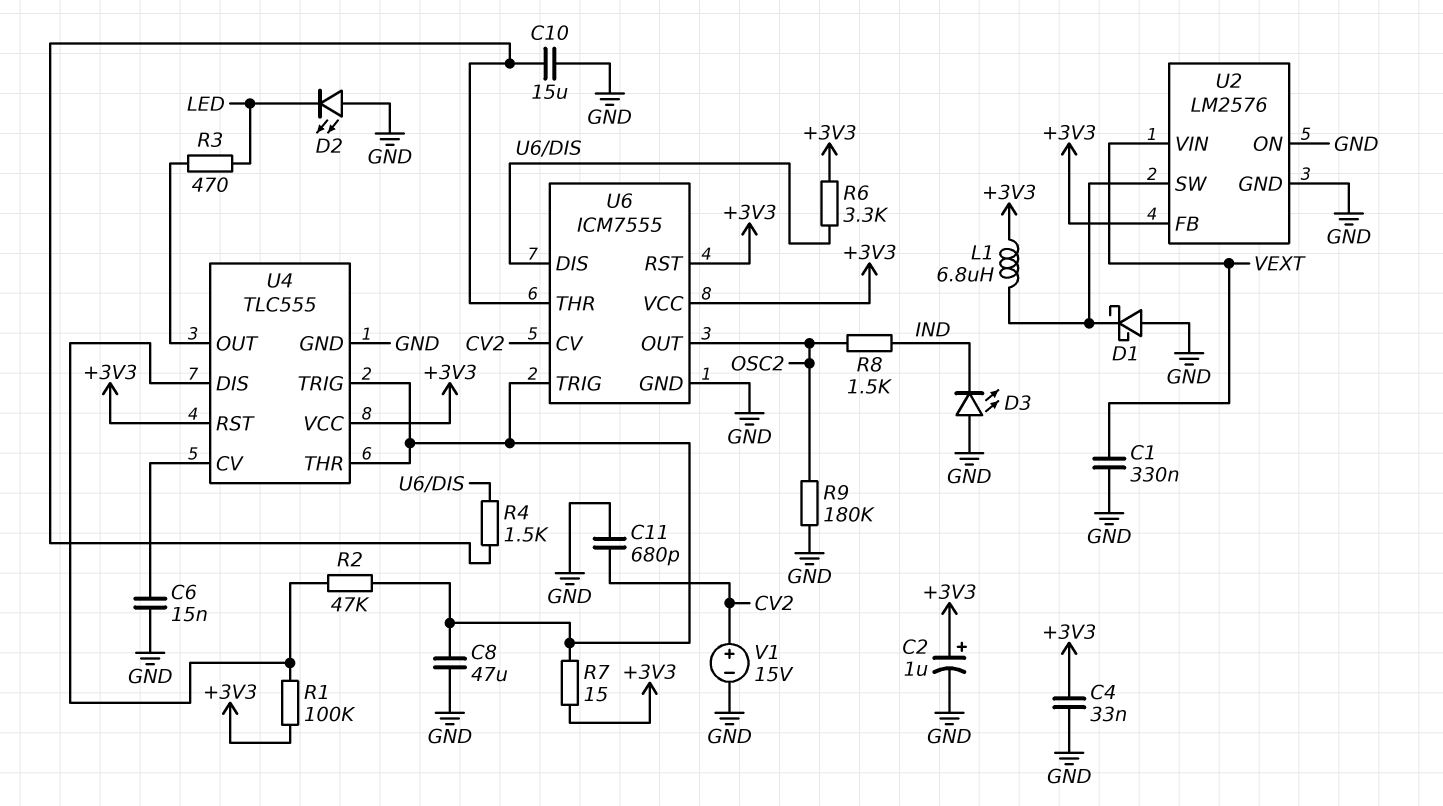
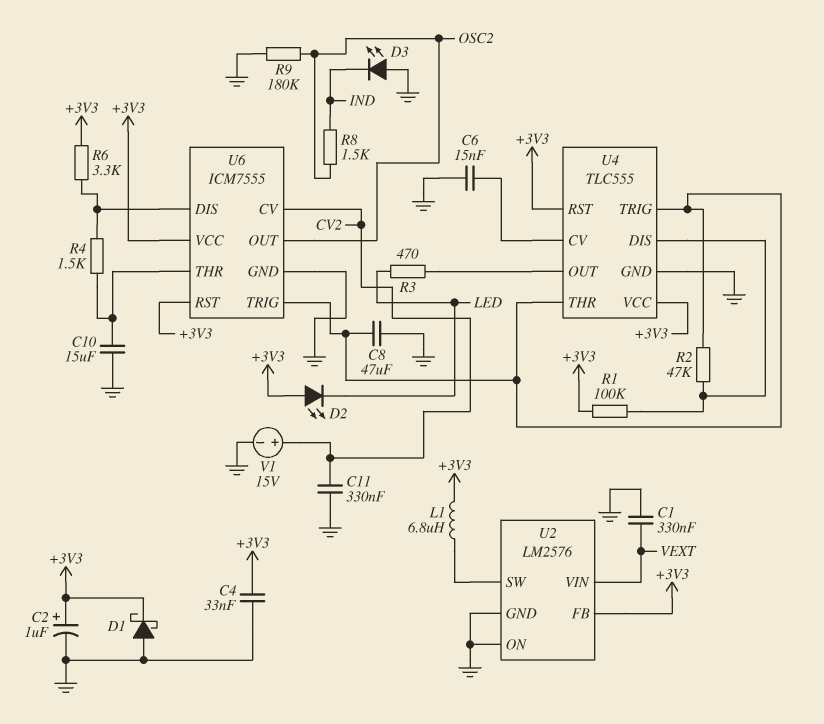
C11: 680pF (CV2, GND) -> 330nF (CV2, GND)
D1: schottky (A GND, K U2/SW) -> schottky (A GND, K +3V3)
D2: LED (A GND, K LED) -> LED (A +3V3, K LED)
R7: 15 (+3V3, U4/THR) -> none

